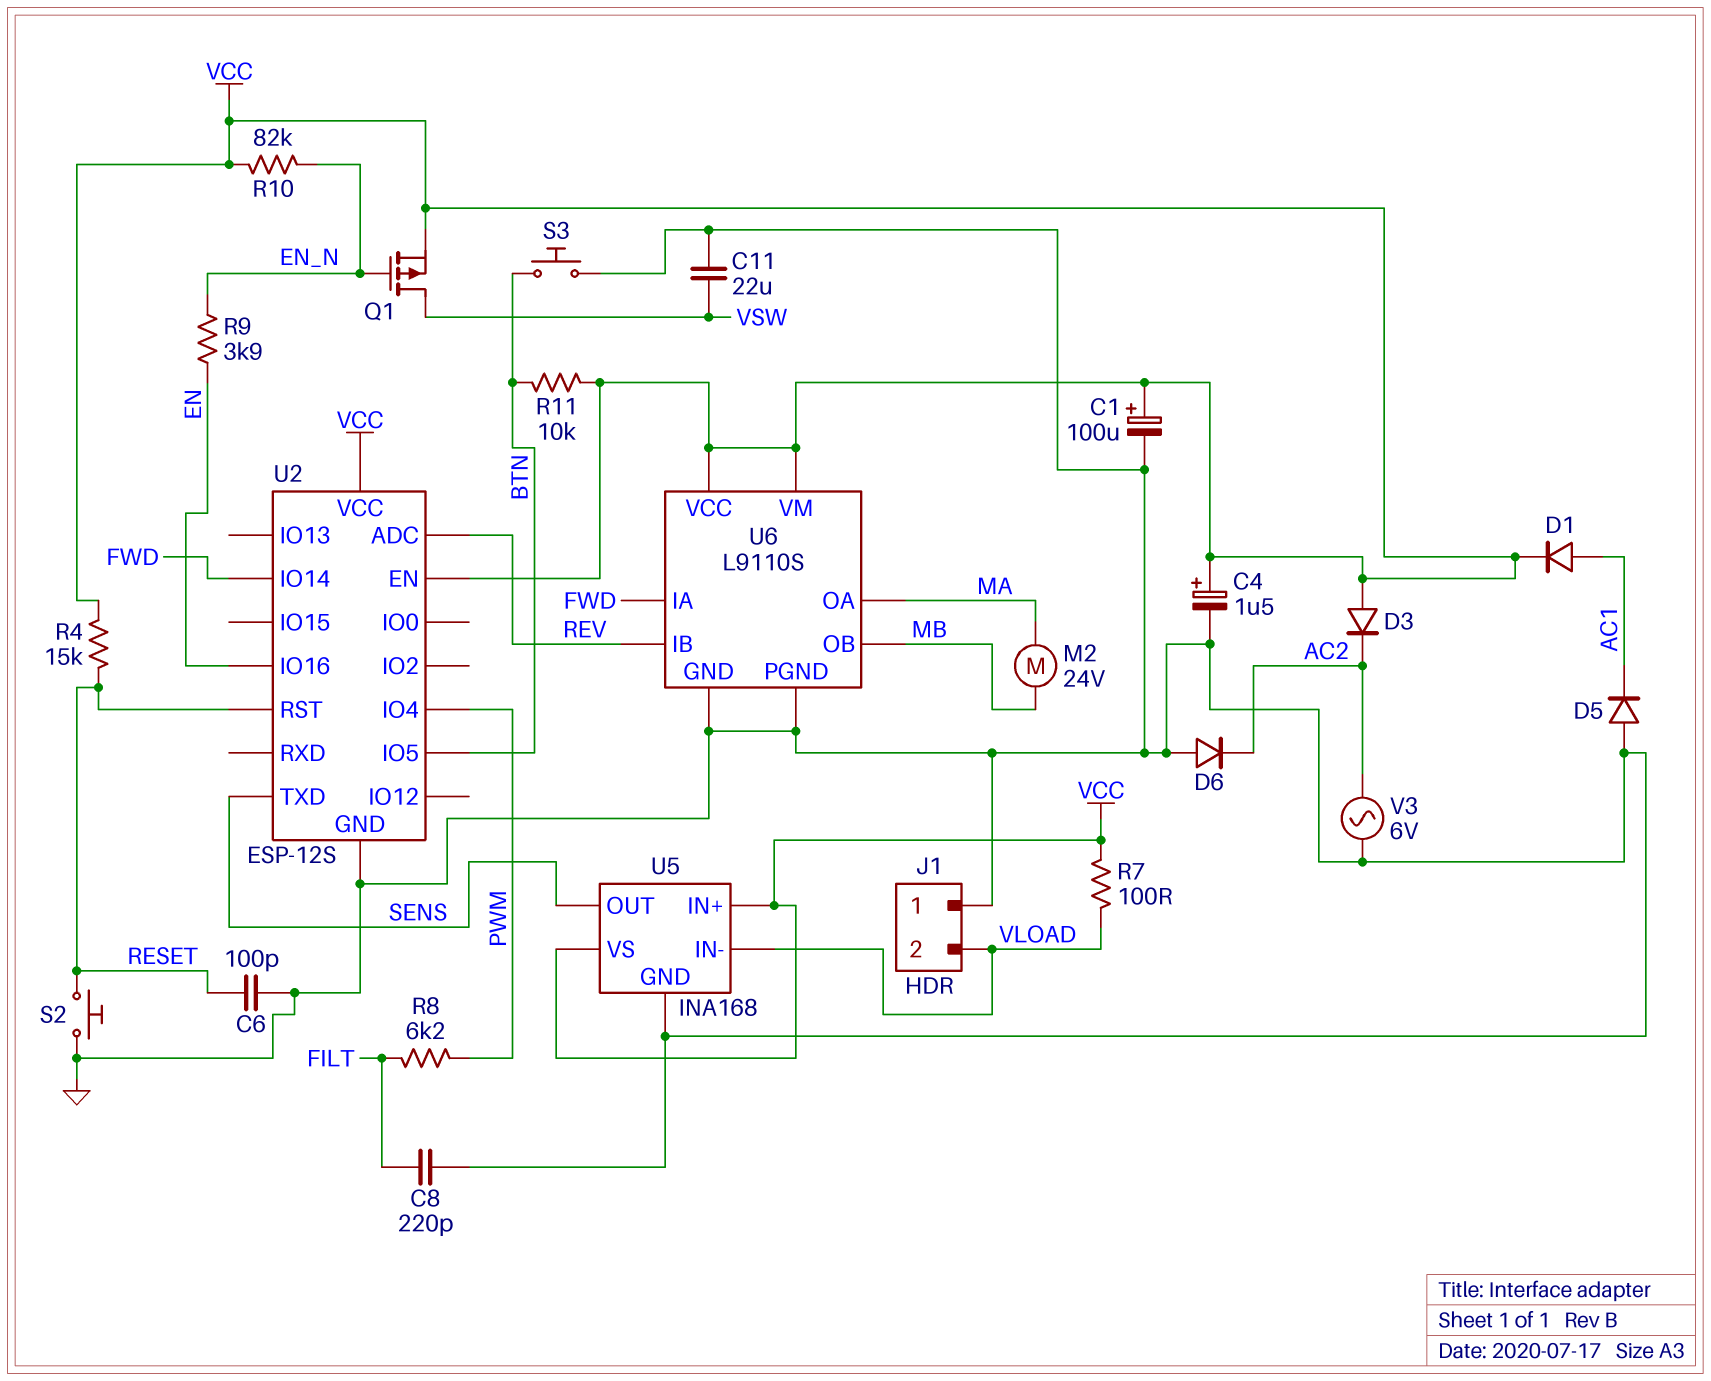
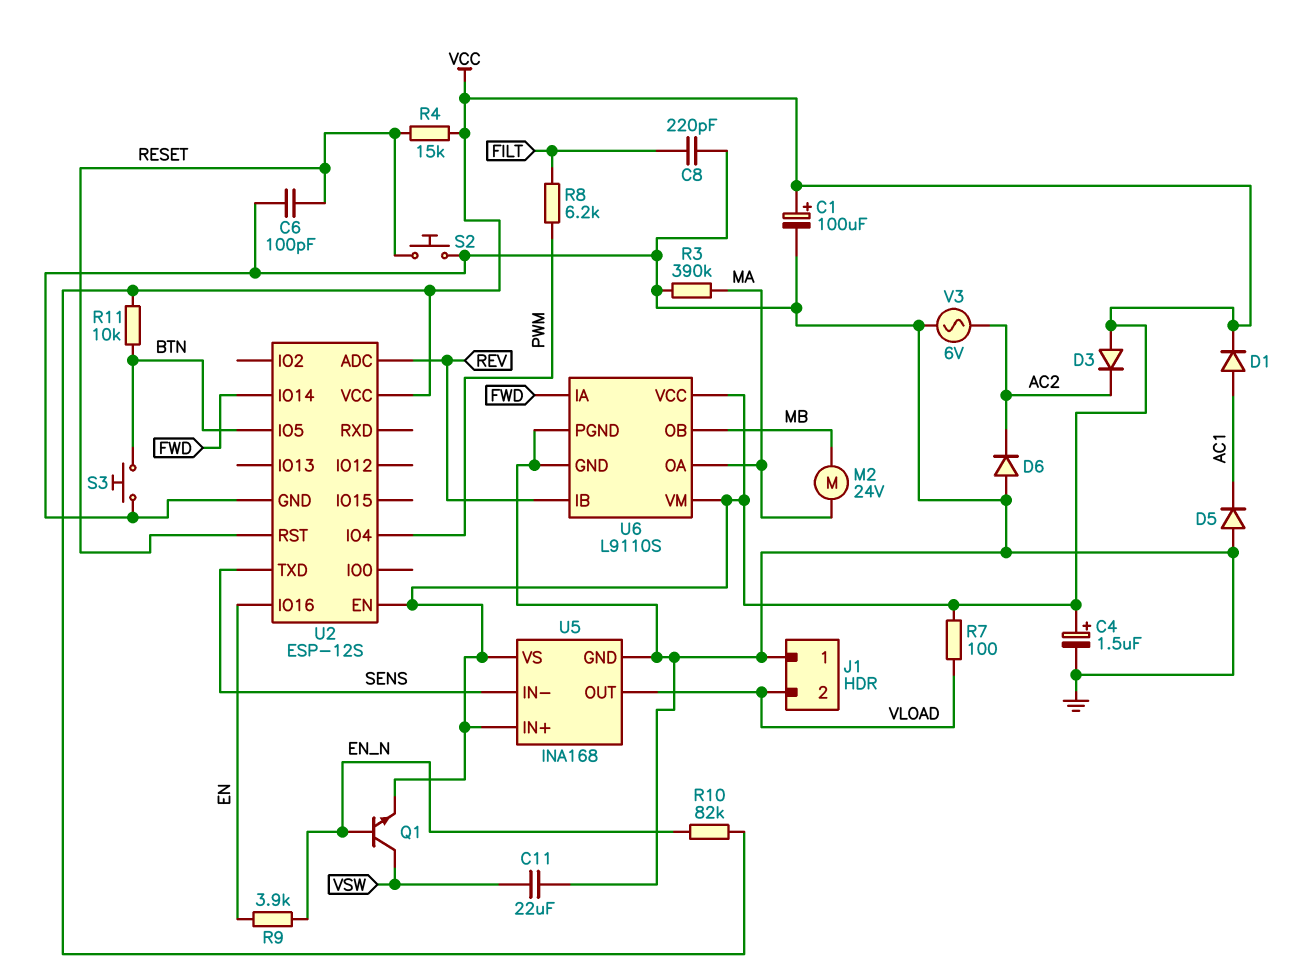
Q1: PMOS (G EN_N, D VSW, S VCC) -> NPN (B EN_N, C VSW, E VCC)
R3: none -> 390k (GND, MA)
U5 pin IN-: VLOAD -> SENS
U5 pin OUT: SENS -> VLOAD

